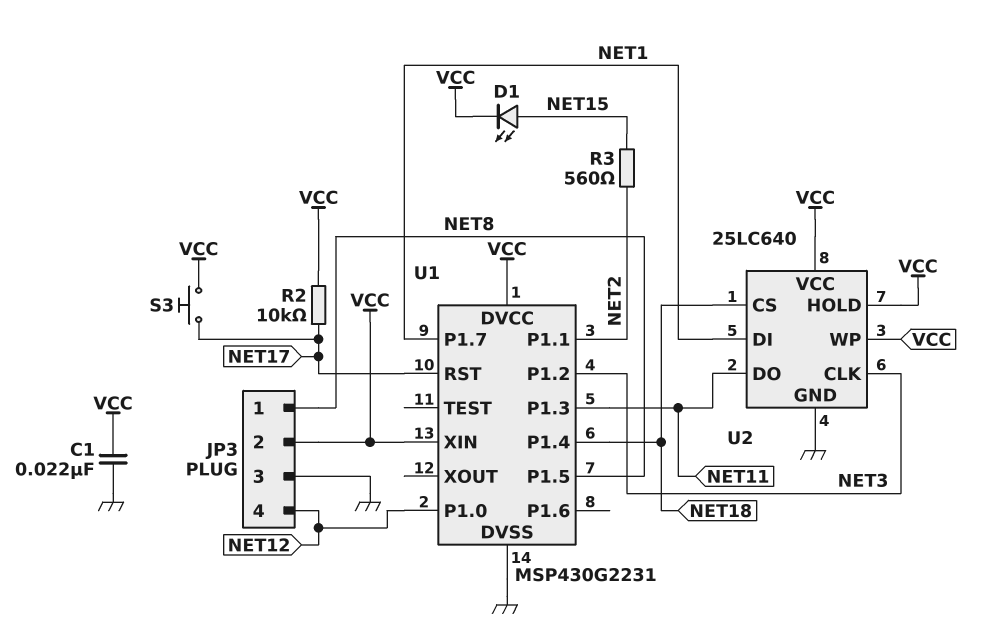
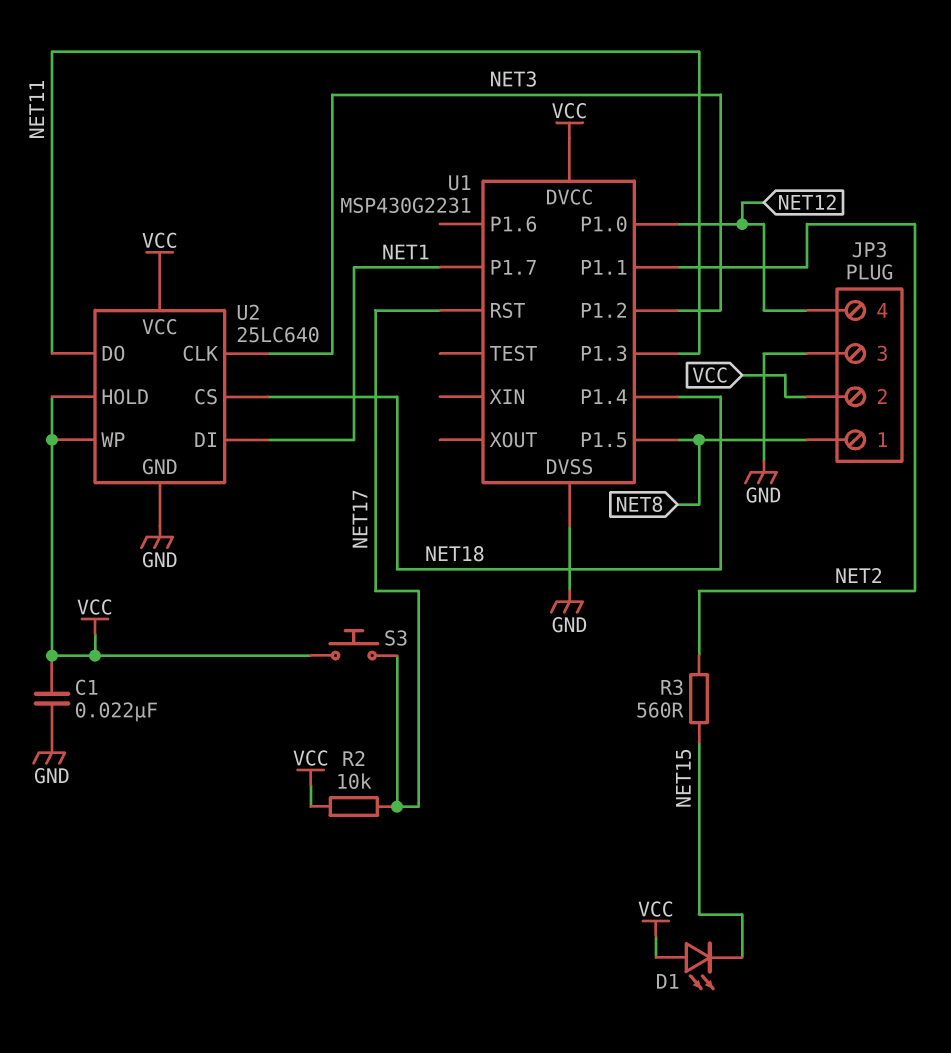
D1: LED (A NET15, K VCC) -> LED (A VCC, K NET15)
U1 pin XIN: VCC -> none

